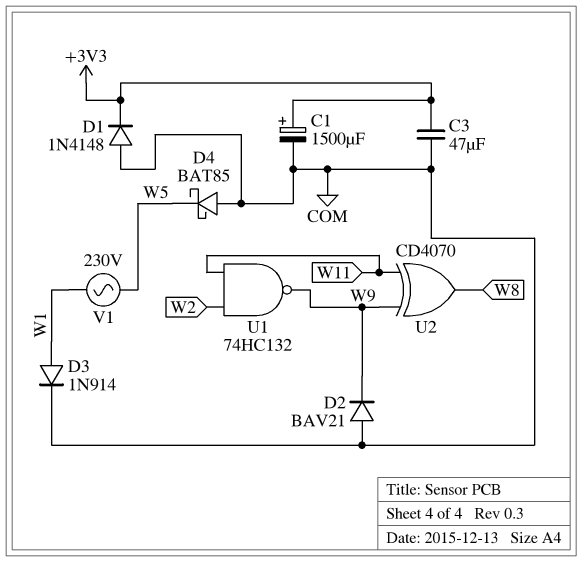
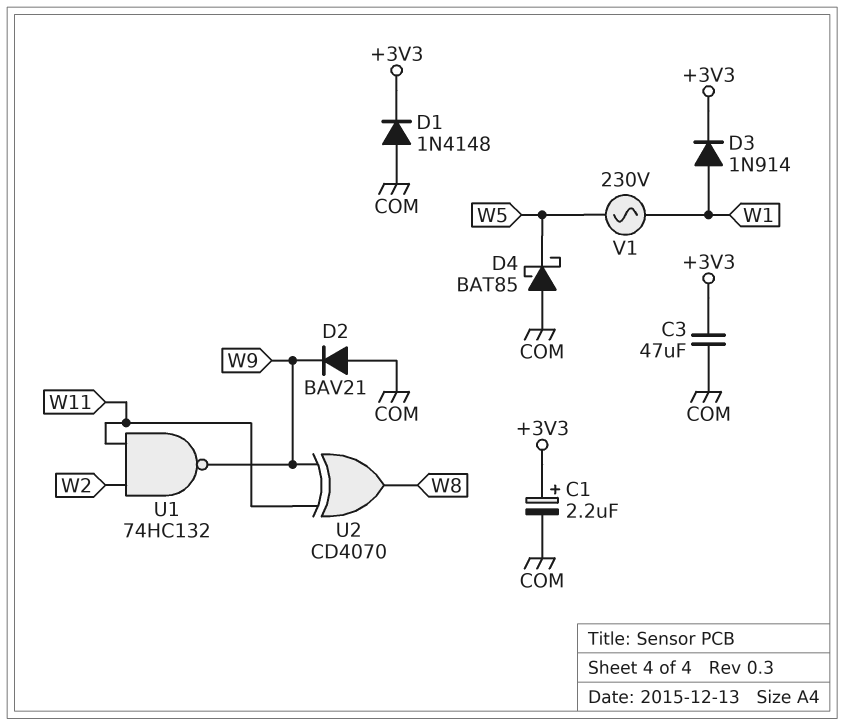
C1: 1500uF (plus +3V3, minus COM) -> 2.2uF (plus +3V3, minus COM)
D3: diode 1N914 (A W1, K COM) -> diode 1N914 (A W1, K +3V3)

